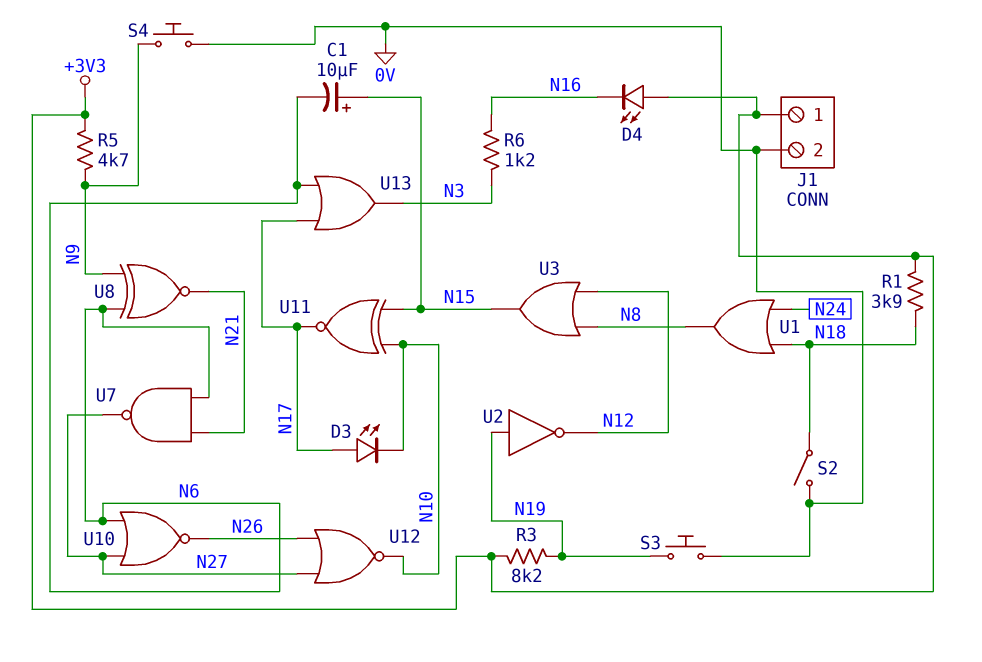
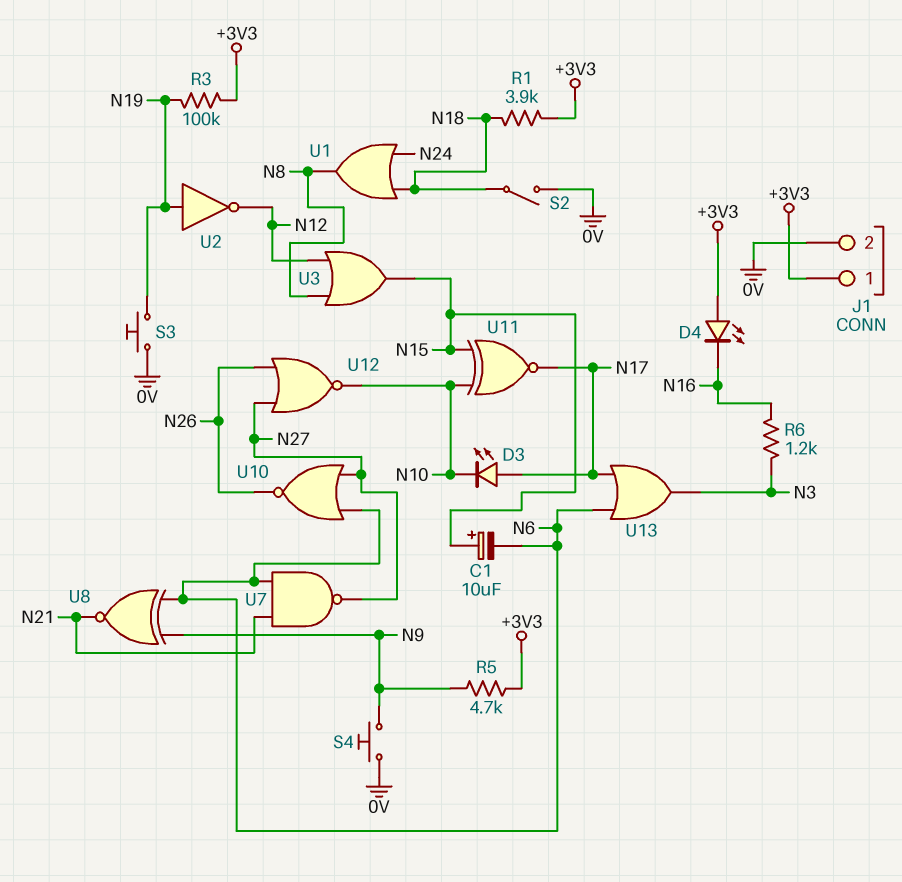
R3: 8.2k (+3V3, N19) -> 100k (+3V3, N19)

